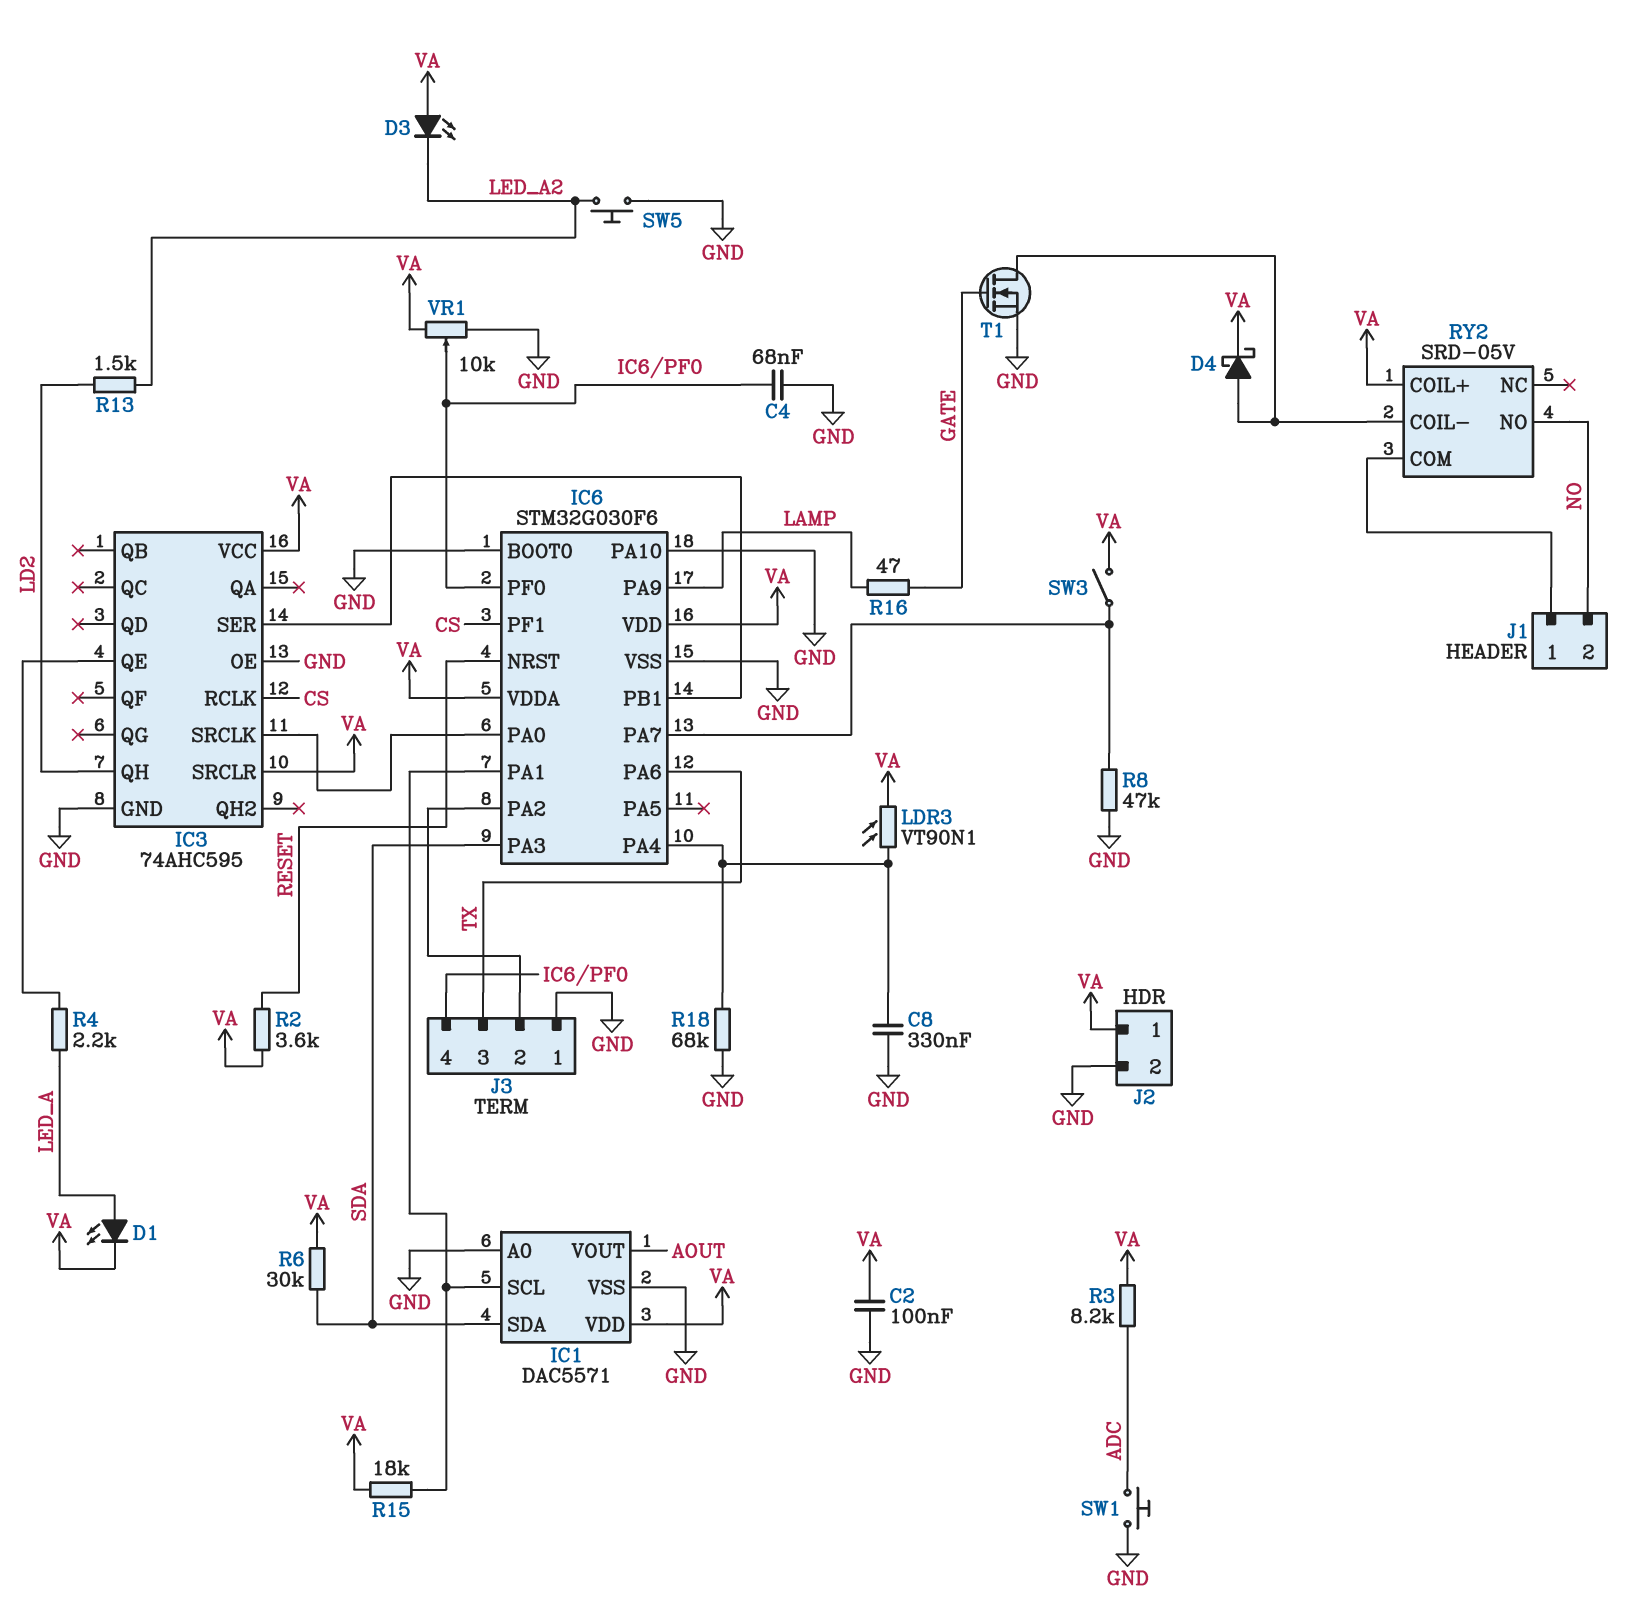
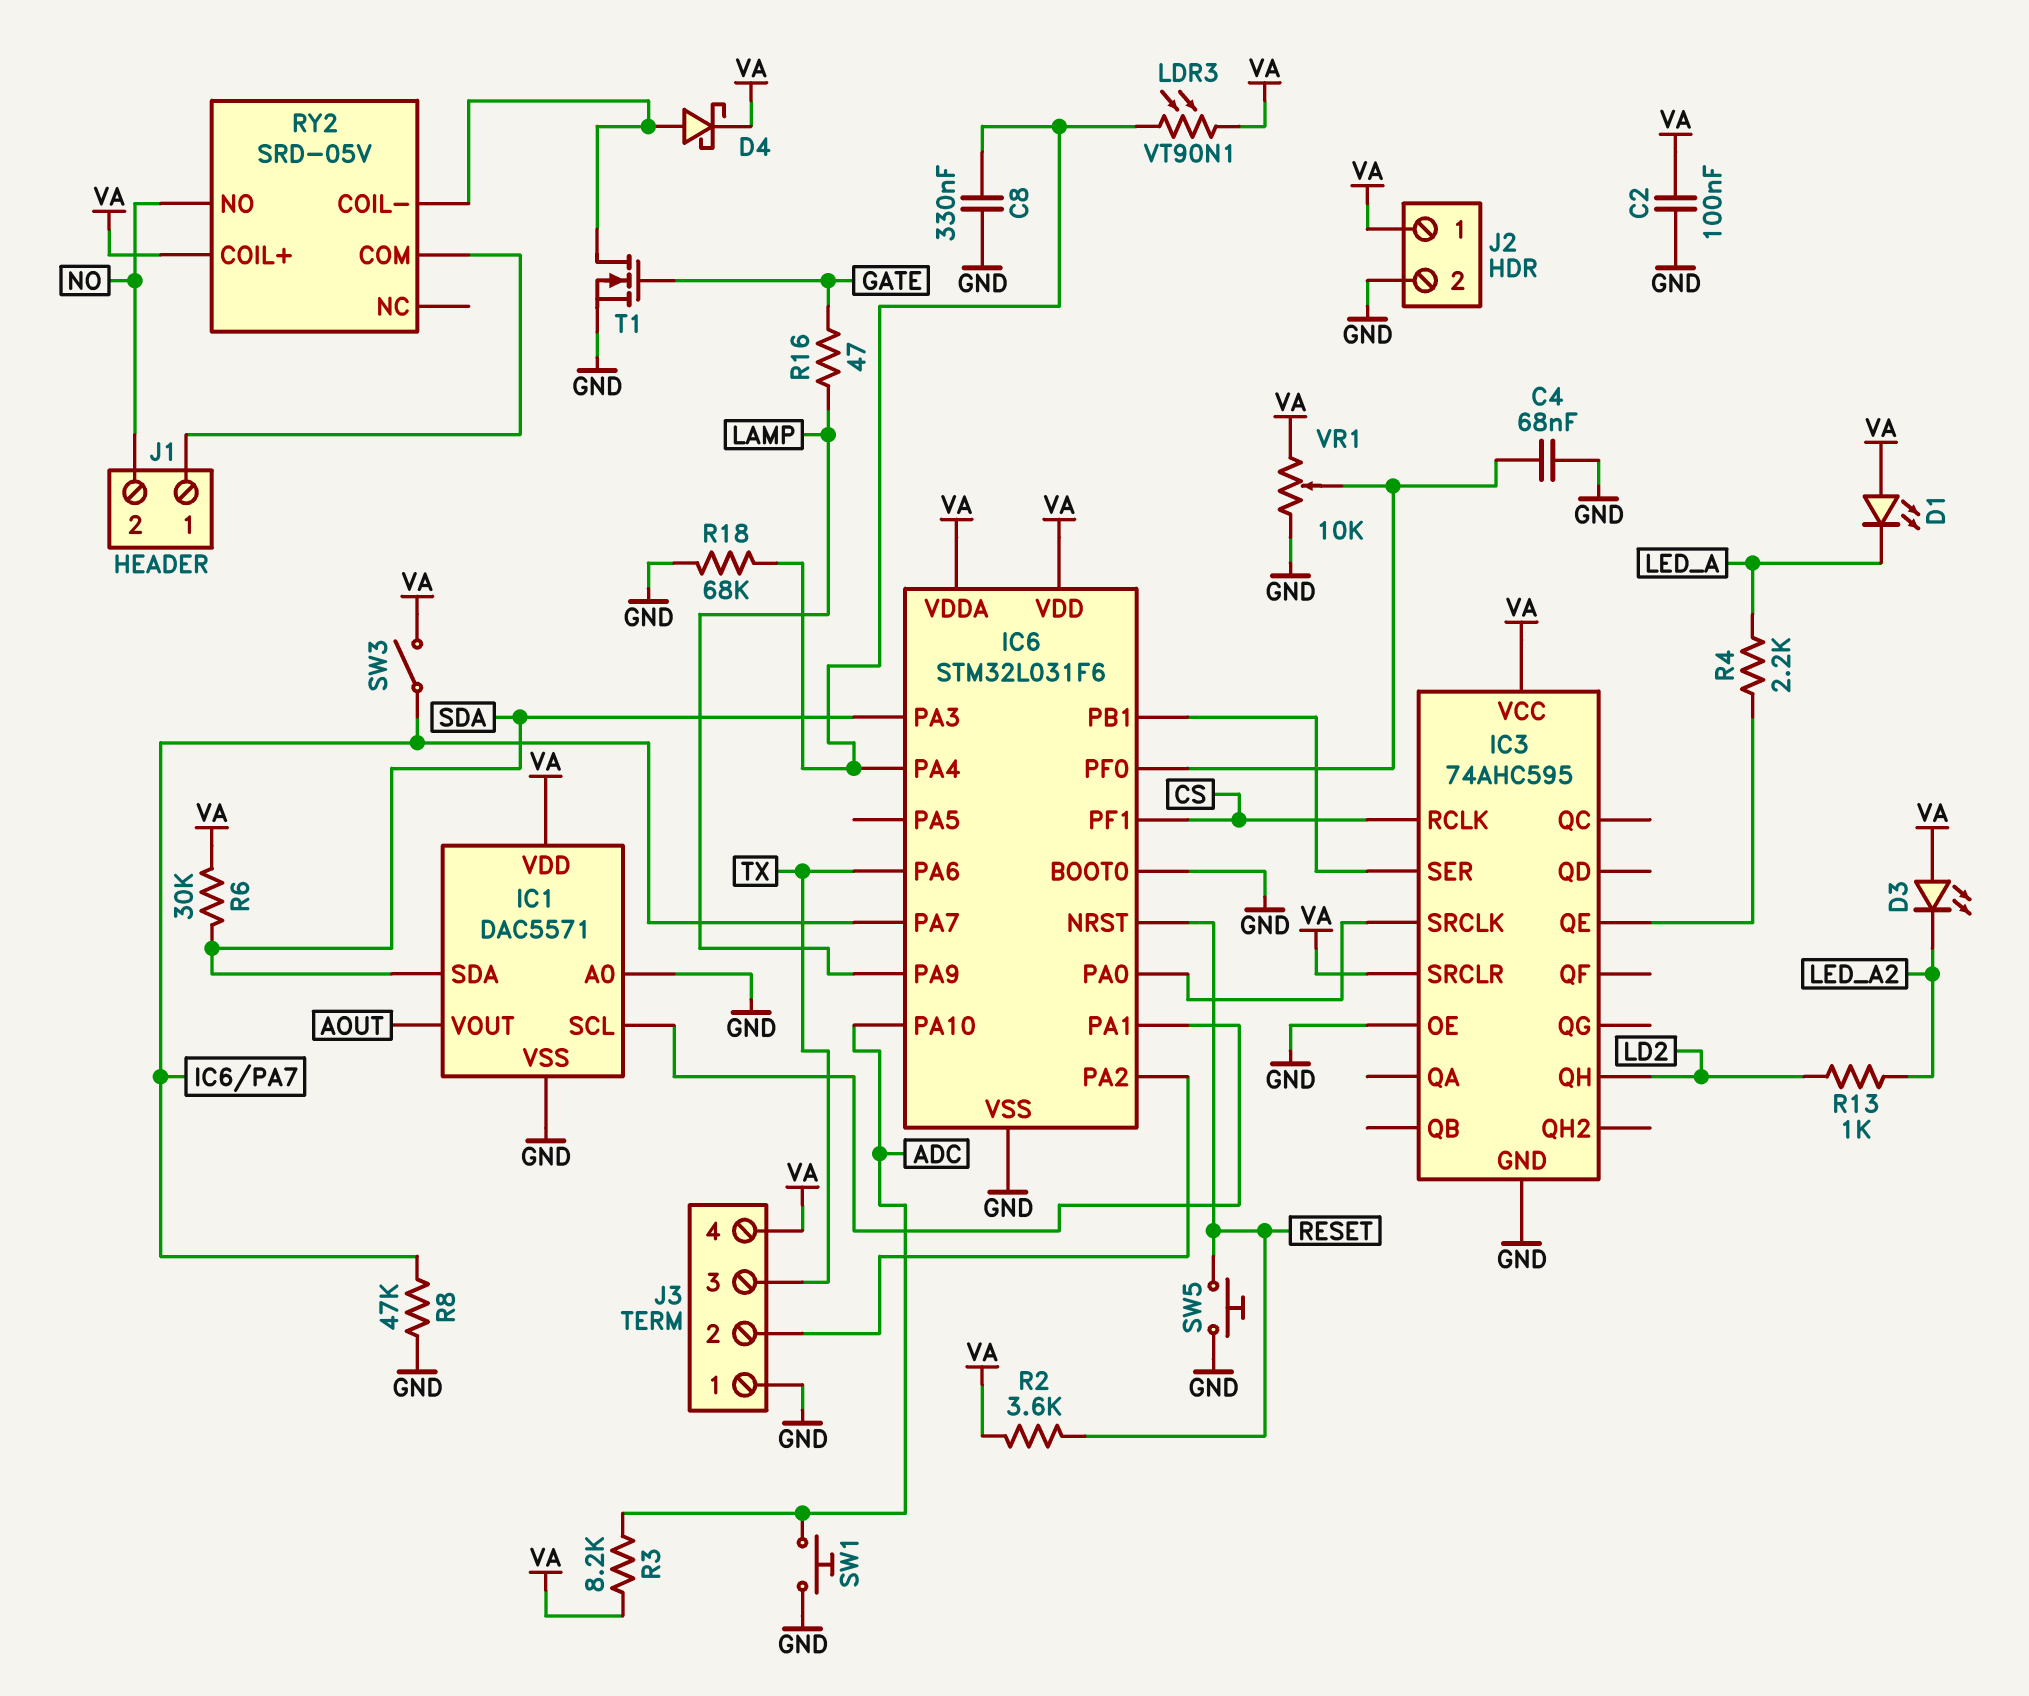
D1: LED (A LED_A, K VA) -> LED (A VA, K LED_A)
IC6: STM32G030F6 -> STM32L031F6
IC6 pin PA10: GND -> ADC
J3 pin 4: IC6/PF0 -> VA
R13: 1.5k (LD2, LED_A2) -> 1k (LD2, LED_A2)
R15: 18k (IC1/SCL, VA) -> none
SW5: button (GND, LED_A2) -> button (GND, RESET)

